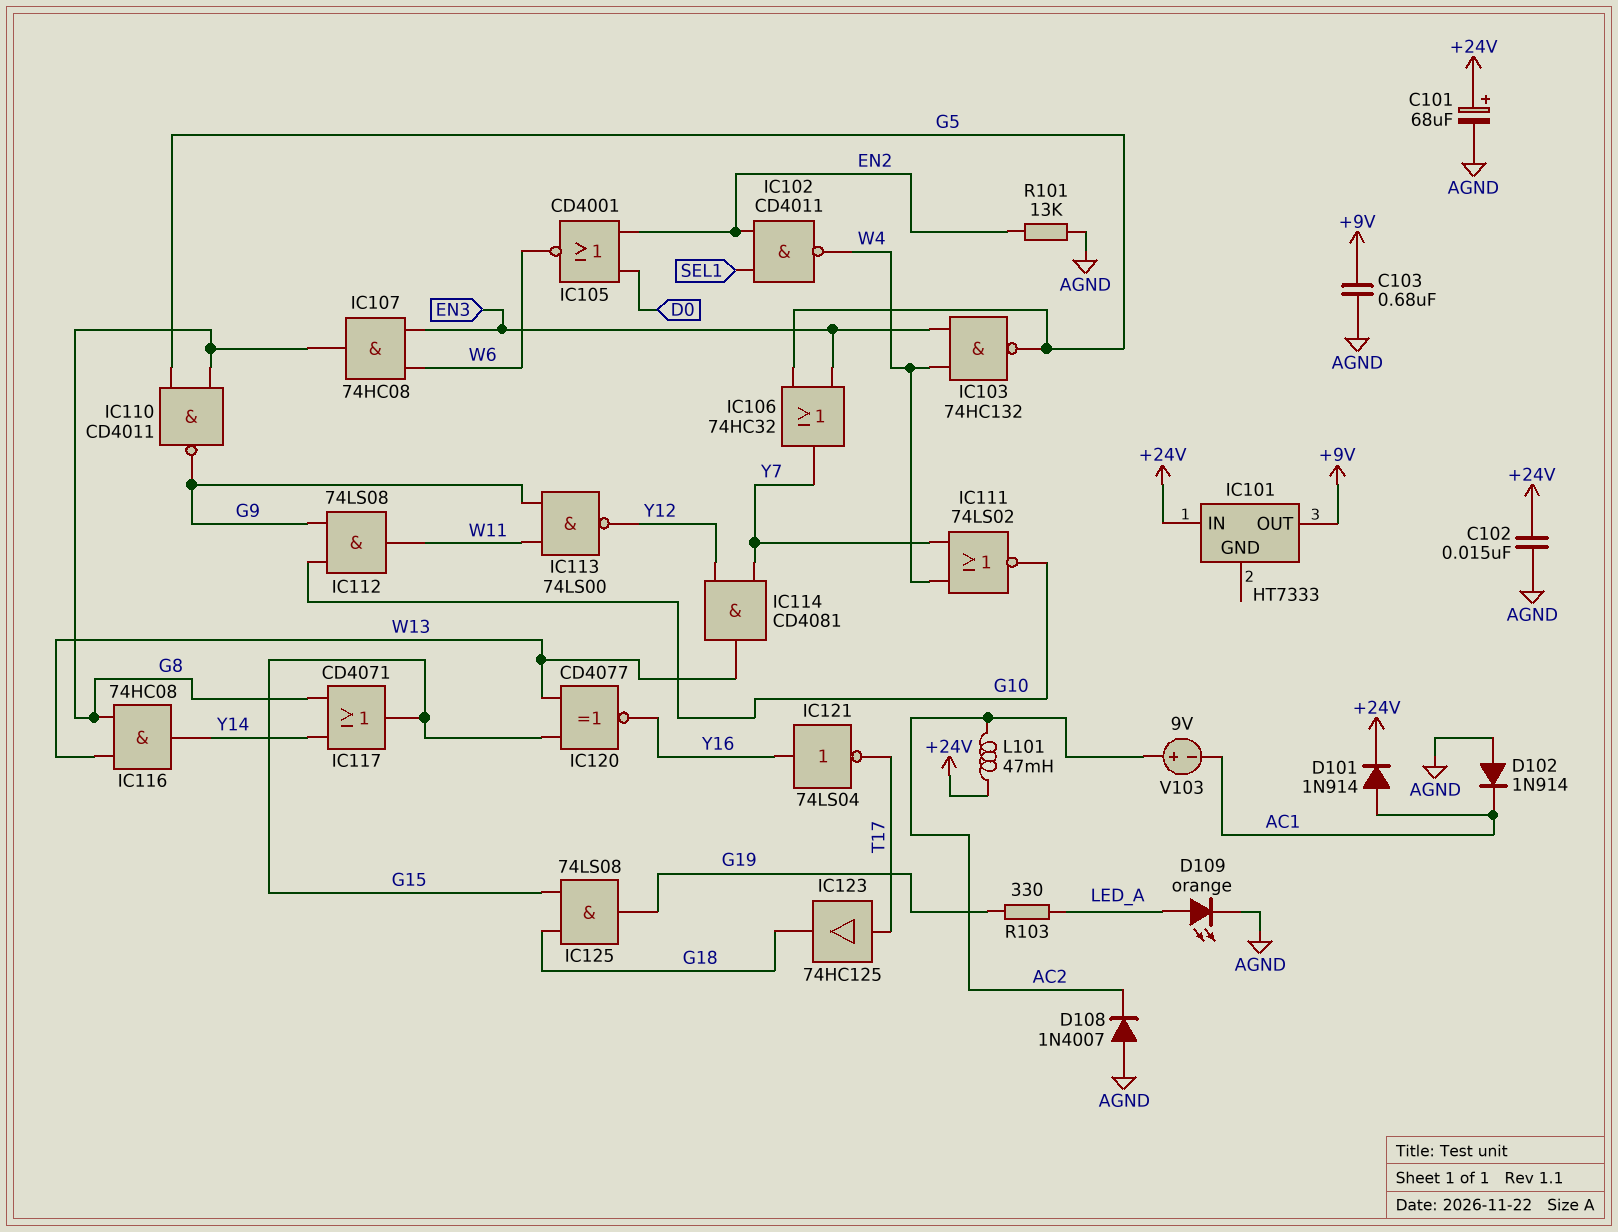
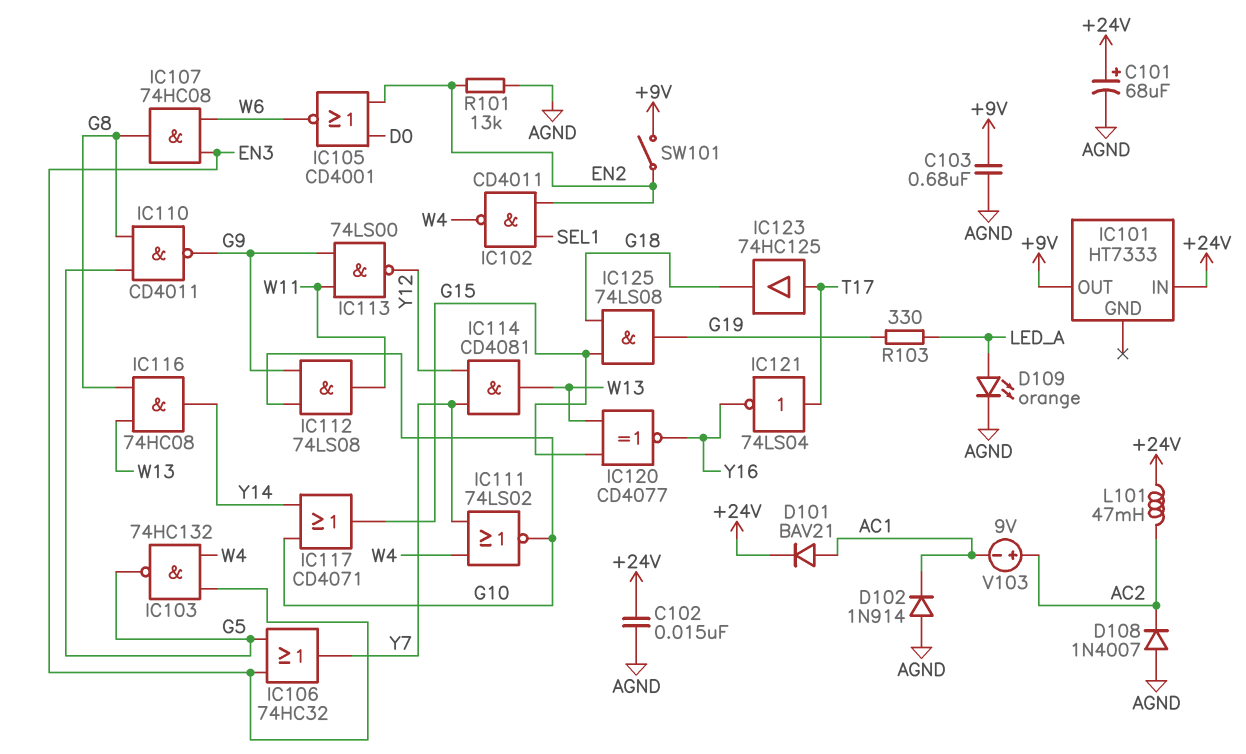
D101: diode 1N914 (A AC1, K +24V) -> diode BAV21 (A AC1, K +24V)
IC117: OR CD4071 (in G8, in Y14, out G15) -> OR CD4071 (in G10, in Y14, out G15)
IC121: NOT 74LS04 (in Y16, out T17) -> NOT 74LS04 (in T17, out Y16)
SW101: none -> switch (+9V, EN2)

